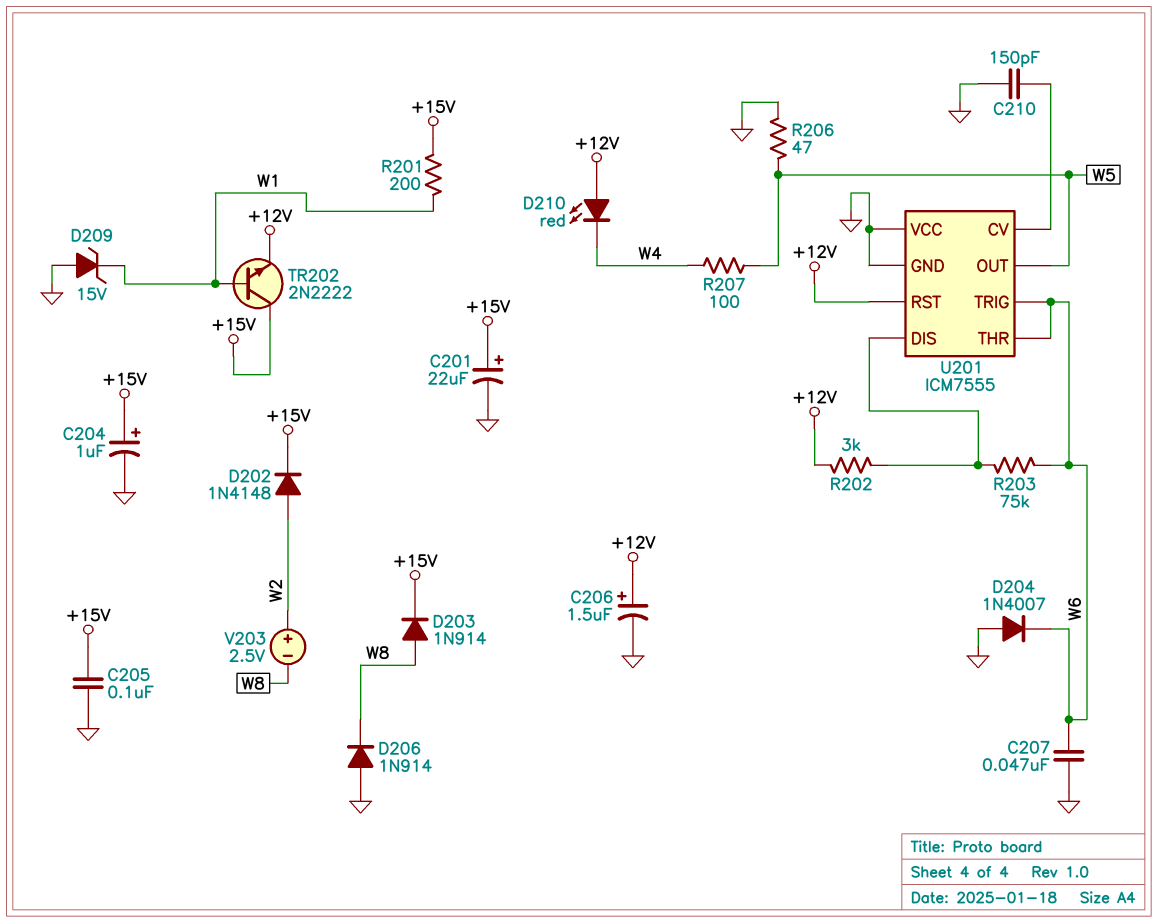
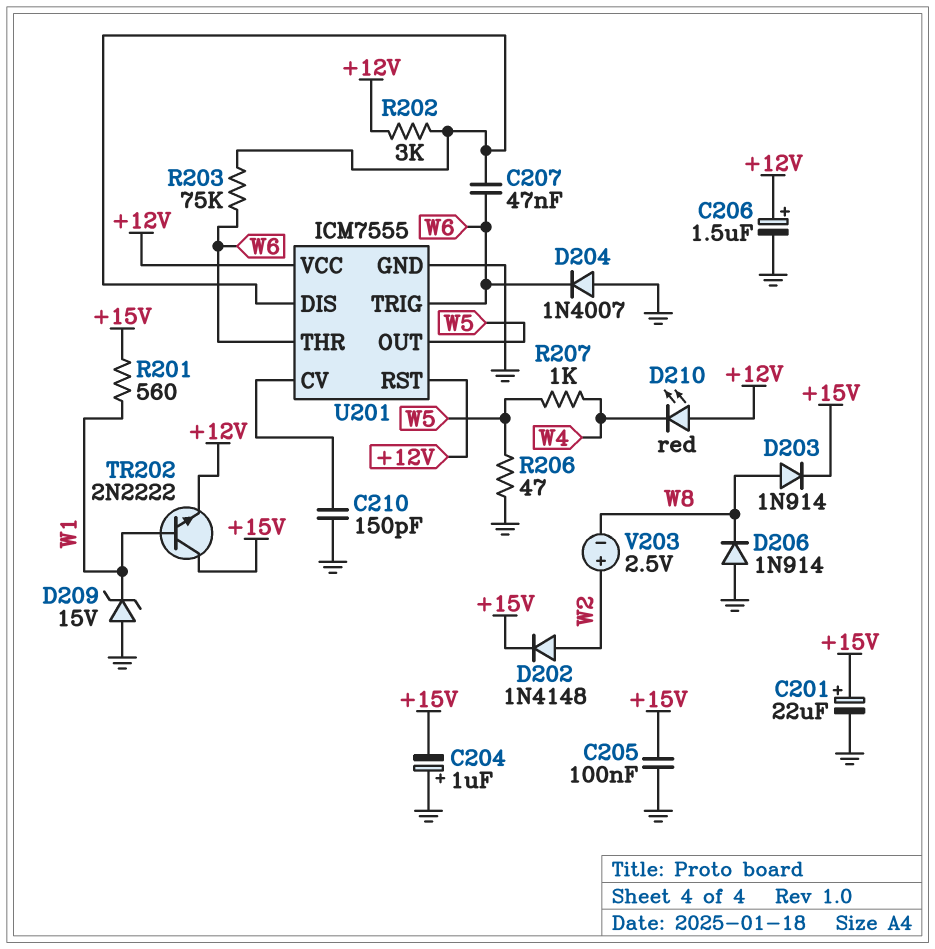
C204: 1uF (plus +15V, minus GND) -> 1uF (plus GND, minus +15V)
C207: 47nF (GND, W6) -> 47nF (U201/DIS, W6)
R201: 200 (+15V, W1) -> 560 (+15V, W1)
R207: 100 (W4, W5) -> 1k (W4, W5)
U201 pin VCC: GND -> +12V

